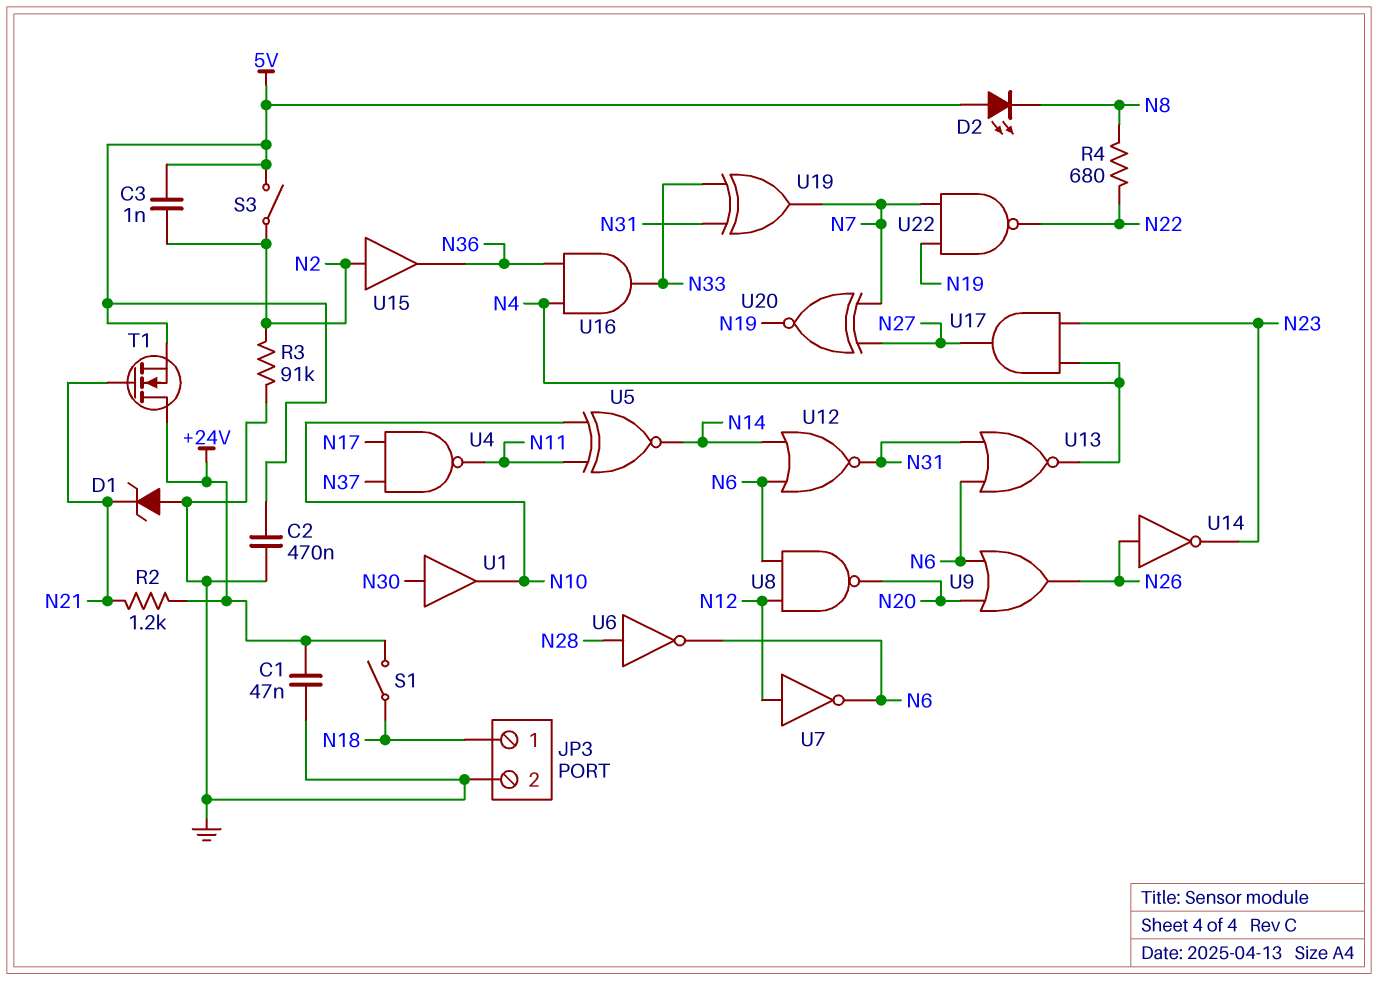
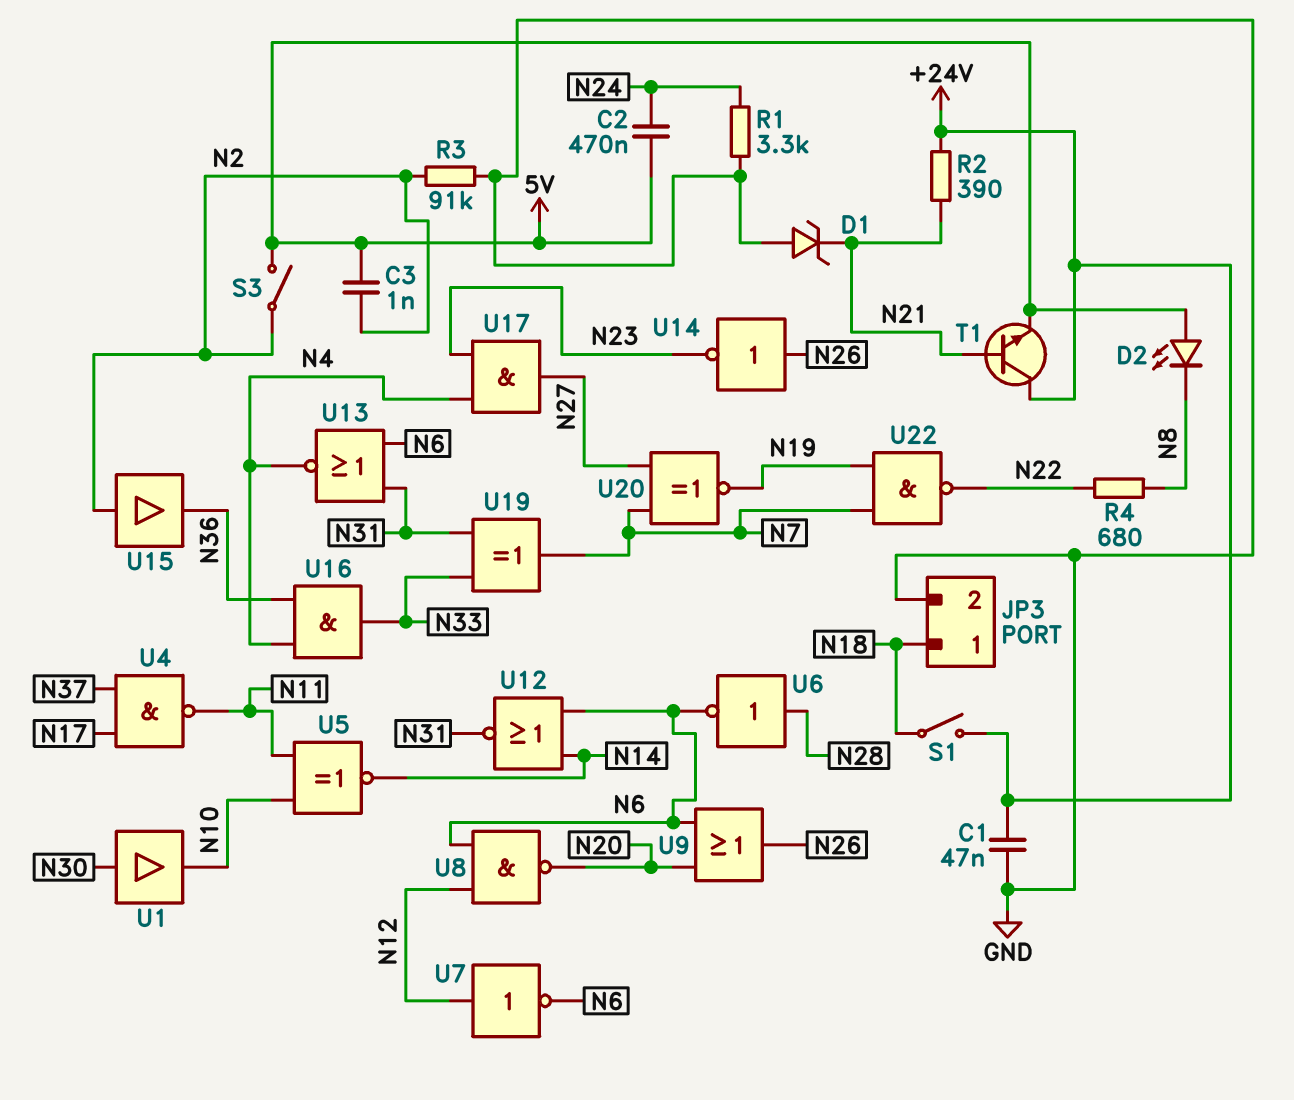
C2: 470nF (5V, GND) -> 470nF (5V, N24)
R1: none -> 3.3k (GND, N24)
R2: 1.2k (+24V, N21) -> 390 (+24V, N21)
T1: NMOS (G N21, D +24V, S 5V) -> NPN (B N21, C +24V, E 5V)

